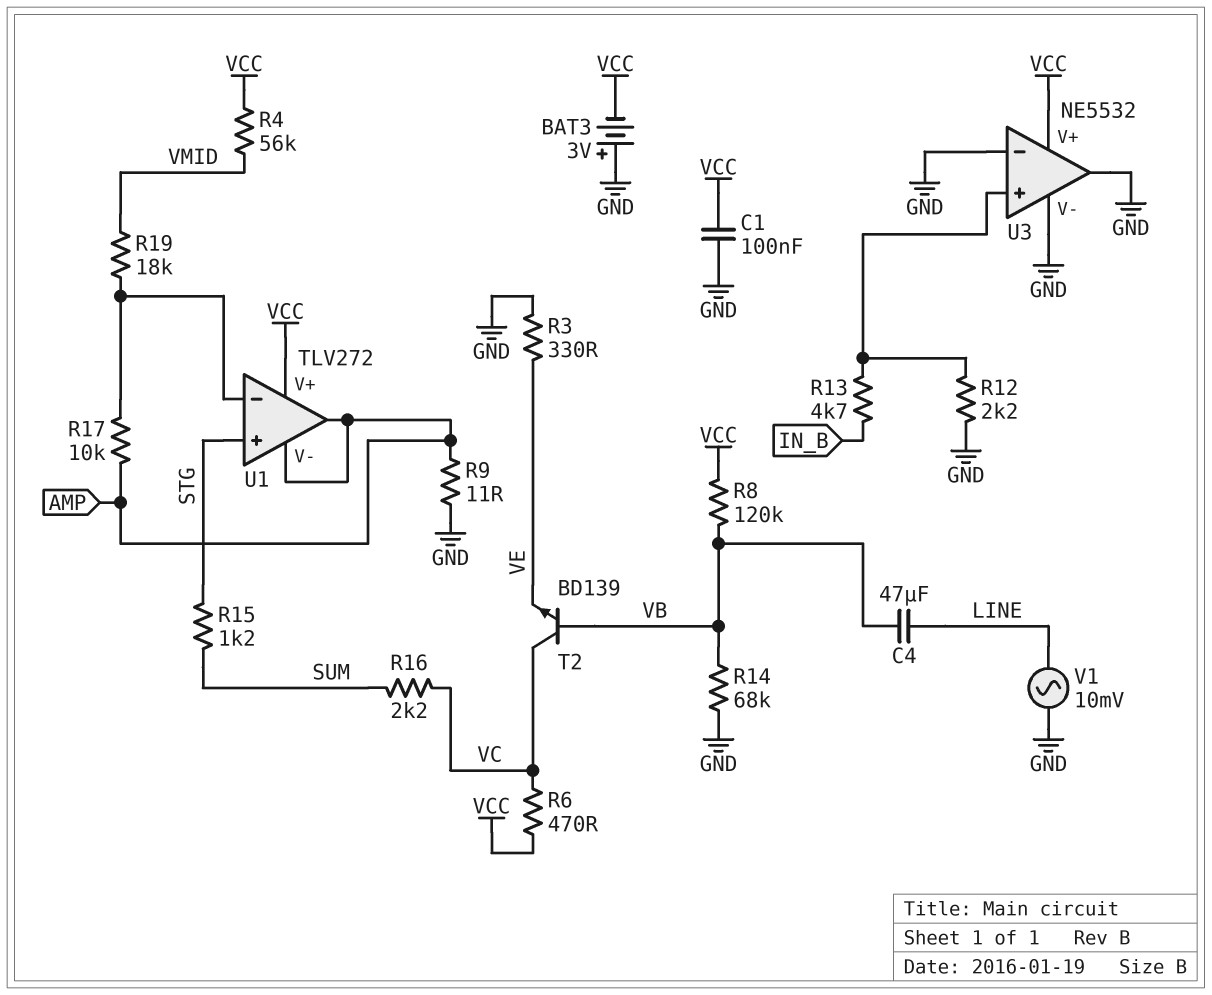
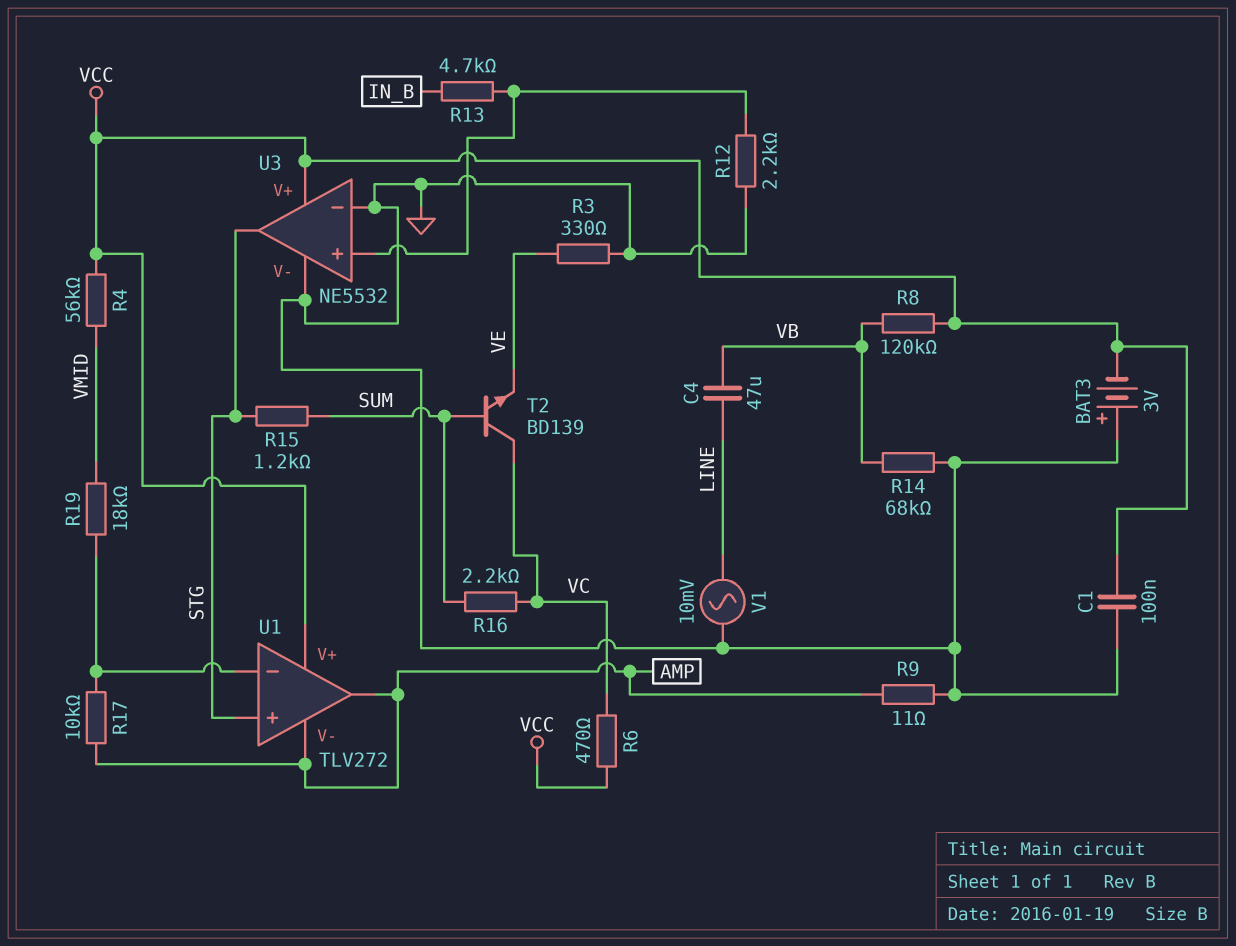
T2: NPN BD139 (B VB, C VC, E VE) -> NPN BD139 (B SUM, C VC, E VE)
U3 pin out: GND -> STG

